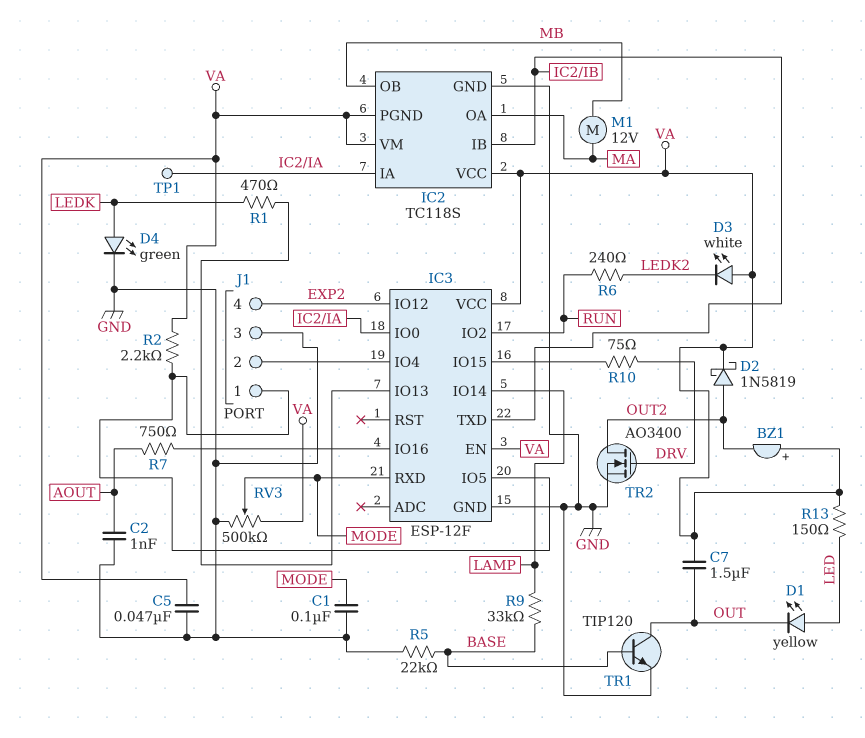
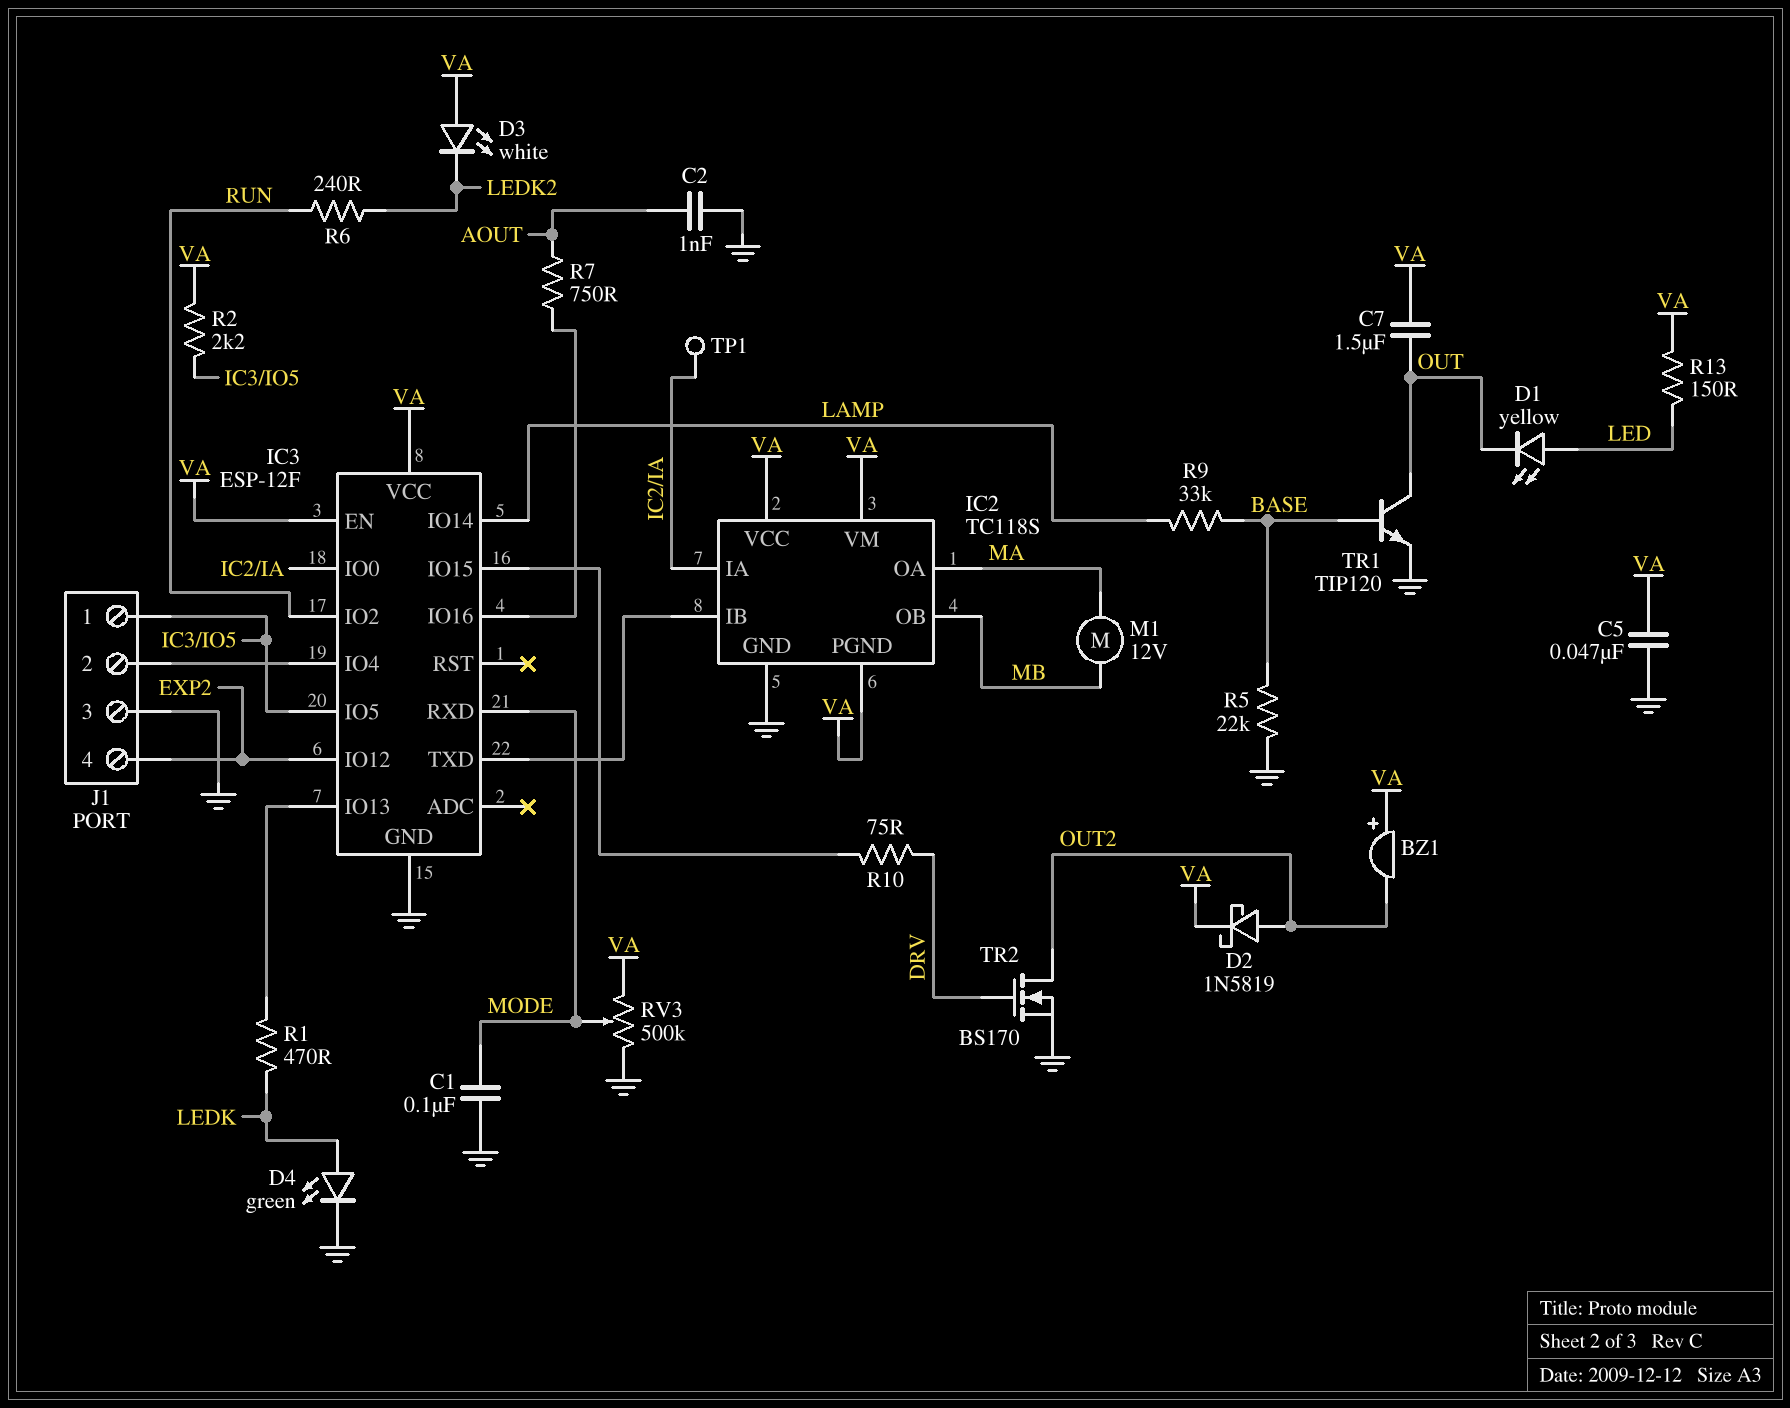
TR2: NMOS AO3400 (G DRV, D OUT2, S GND) -> NMOS BS170 (G DRV, D OUT2, S GND)

